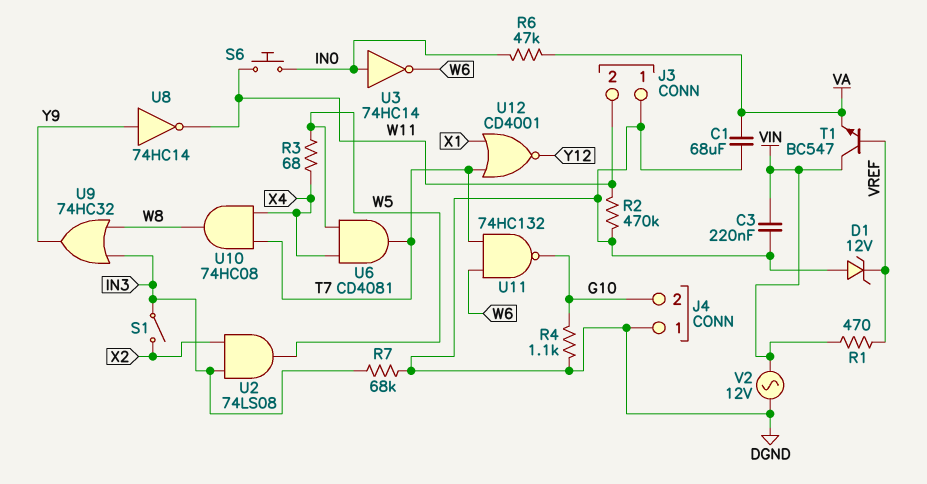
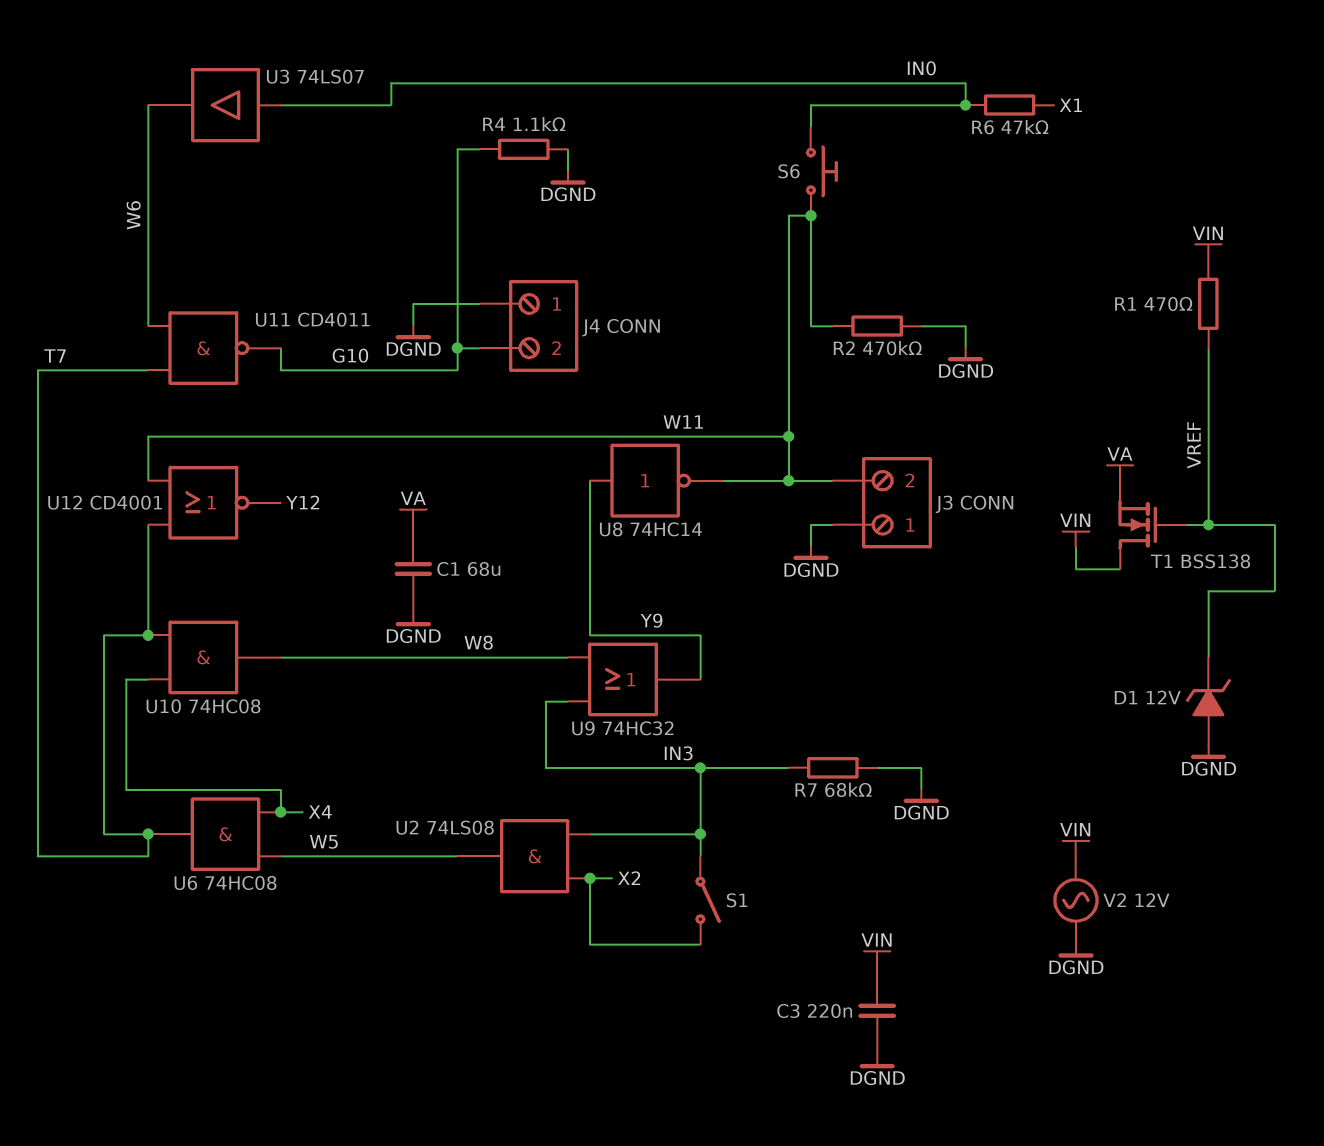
R3: 68 (W5, X4) -> none
R6: 47k (IN0, VA) -> 47k (IN0, X1)
T1: NPN BC547 (B VREF, C VIN, E VA) -> NMOS BSS138 (G VREF, D VIN, S VA)
U3: NOT 74HC14 (in IN0, out W6) -> buffer 74LS07 (in IN0, out W6)
U6: AND CD4081 (in W5, in X4, out T7) -> AND 74HC08 (in W5, in X4, out T7)
U11: NAND 74HC132 (in T7, in W6, out G10) -> NAND CD4011 (in T7, in W6, out G10)
U12: NOR CD4001 (in T7, in X1, out Y12) -> NOR CD4001 (in T7, in W11, out Y12)

